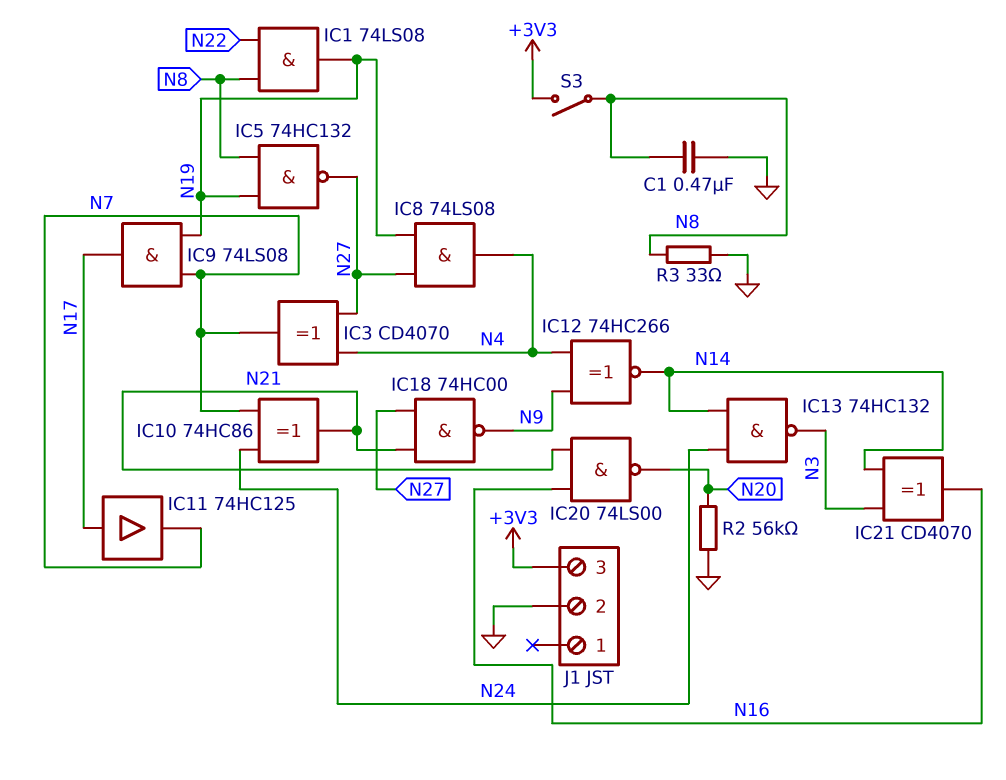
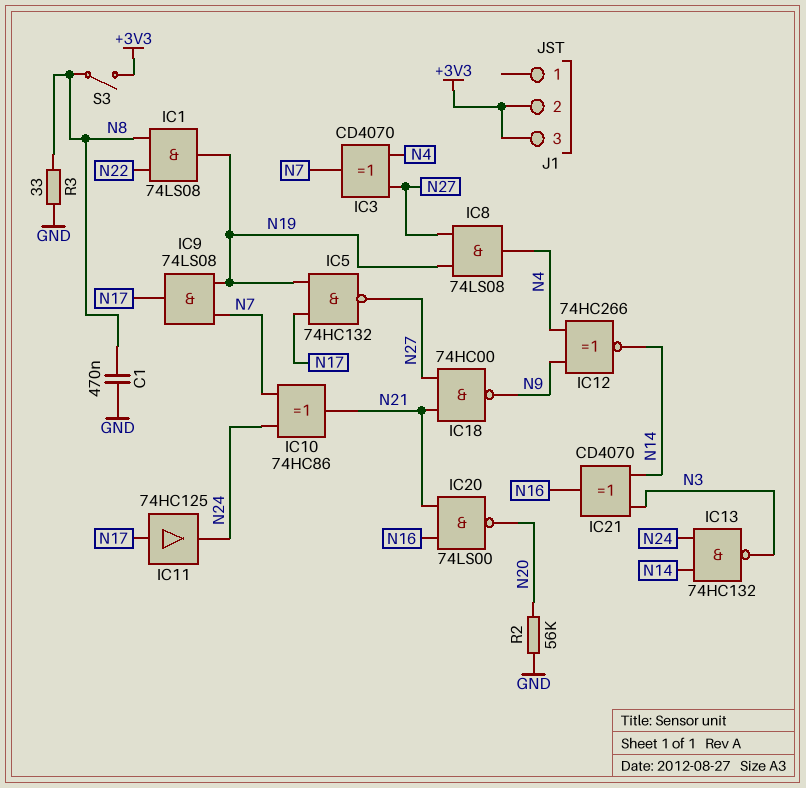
IC5: NAND 74HC132 (in N8, in N19, out N27) -> NAND 74HC132 (in N17, in N19, out N27)
IC11: buffer 74HC125 (in N17, out N7) -> buffer 74HC125 (in N17, out N24)
J1 pin 2: GND -> +3V3

